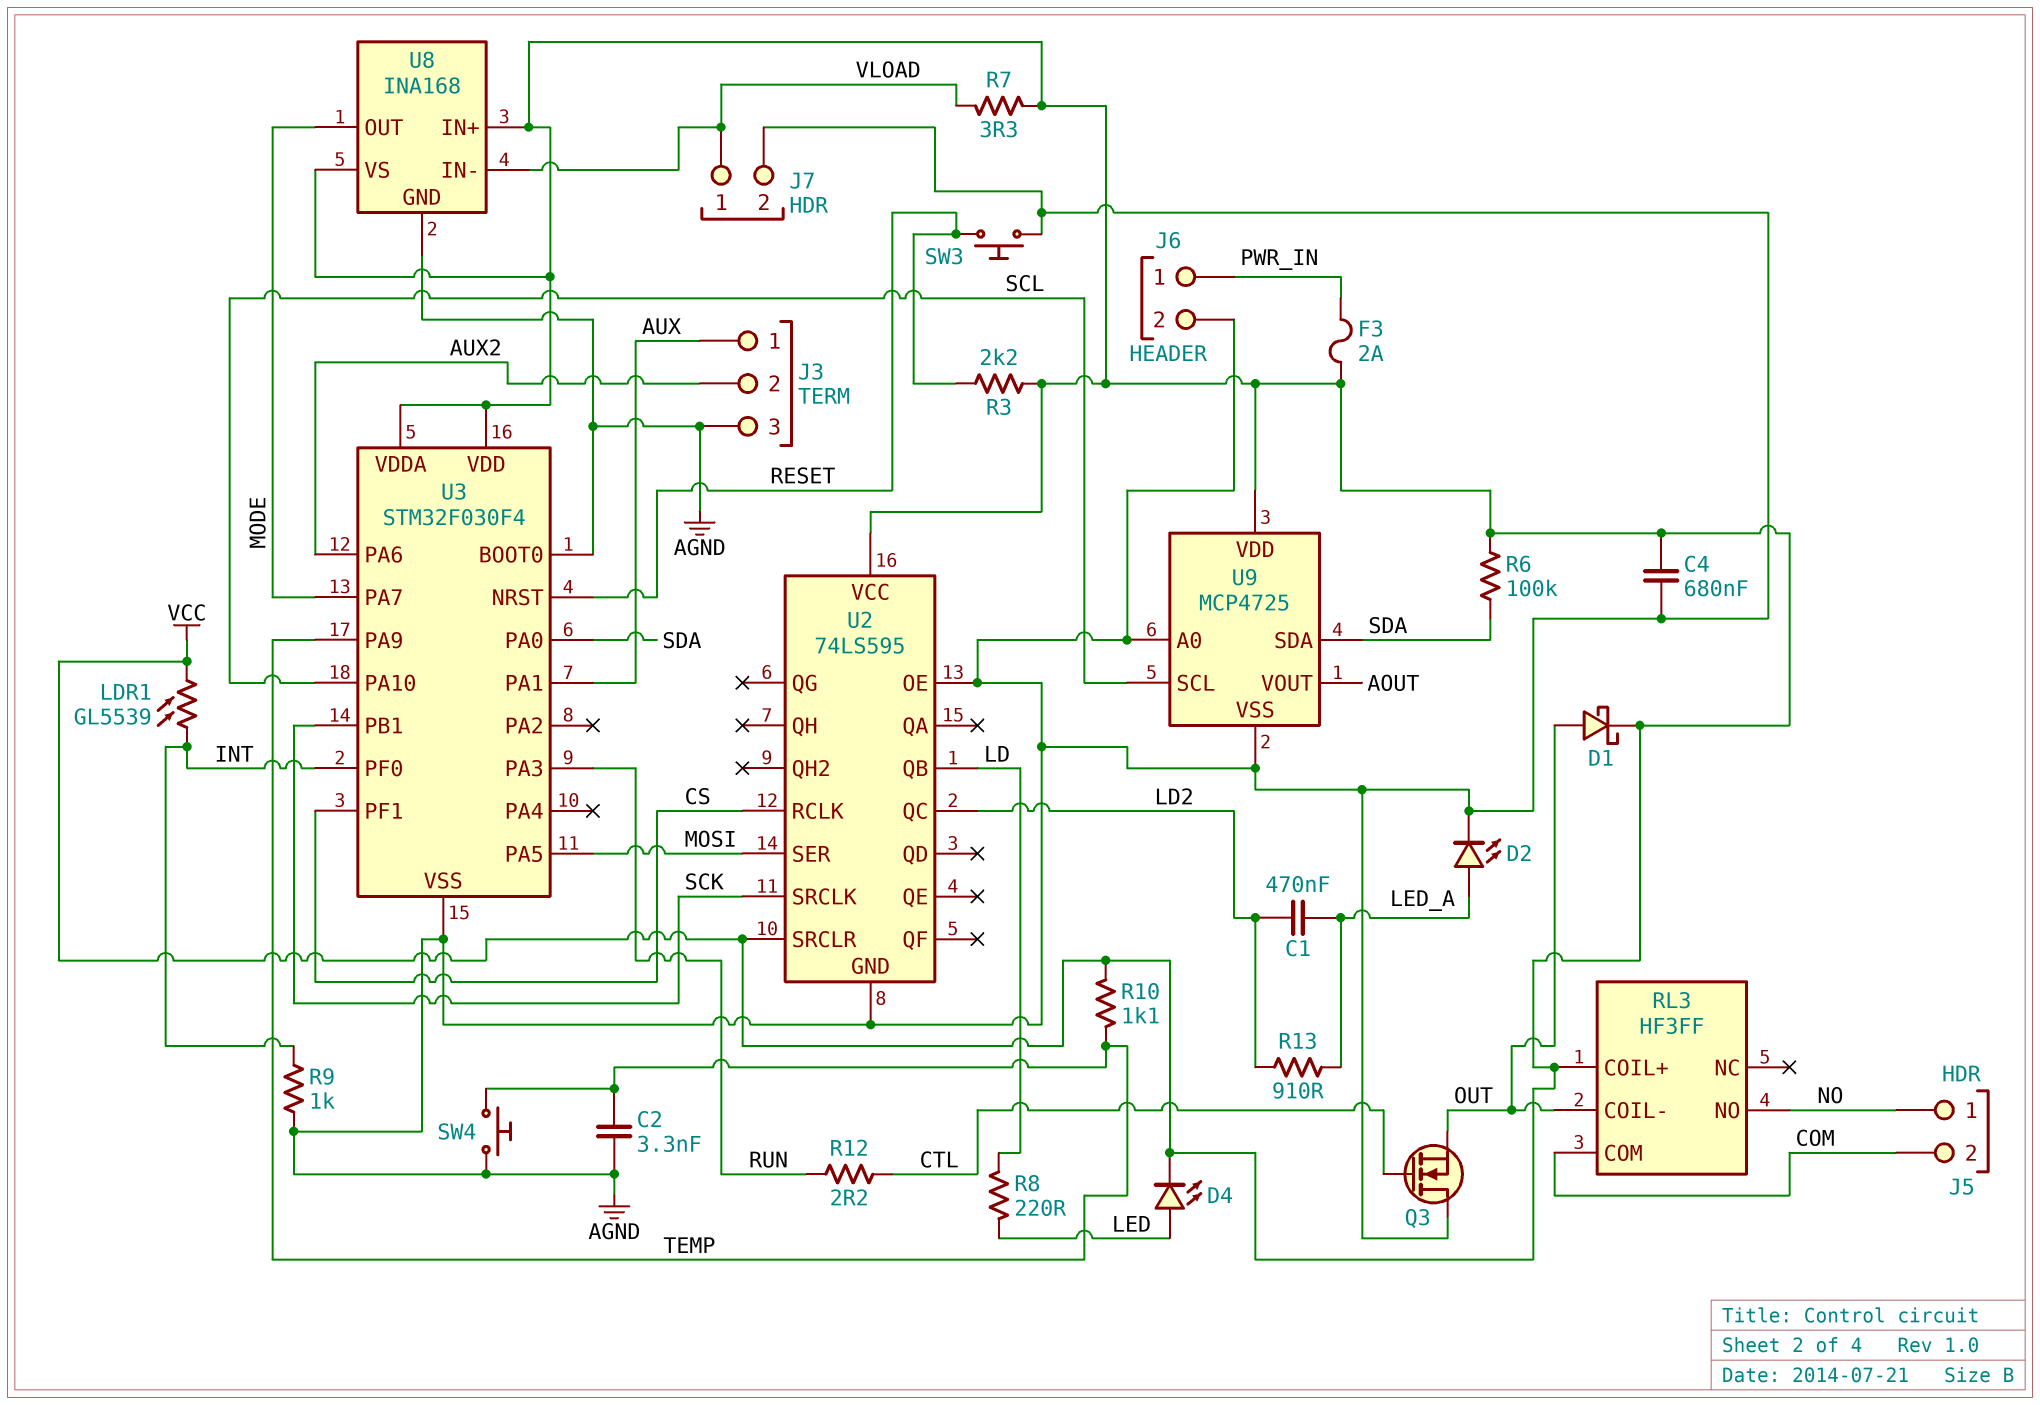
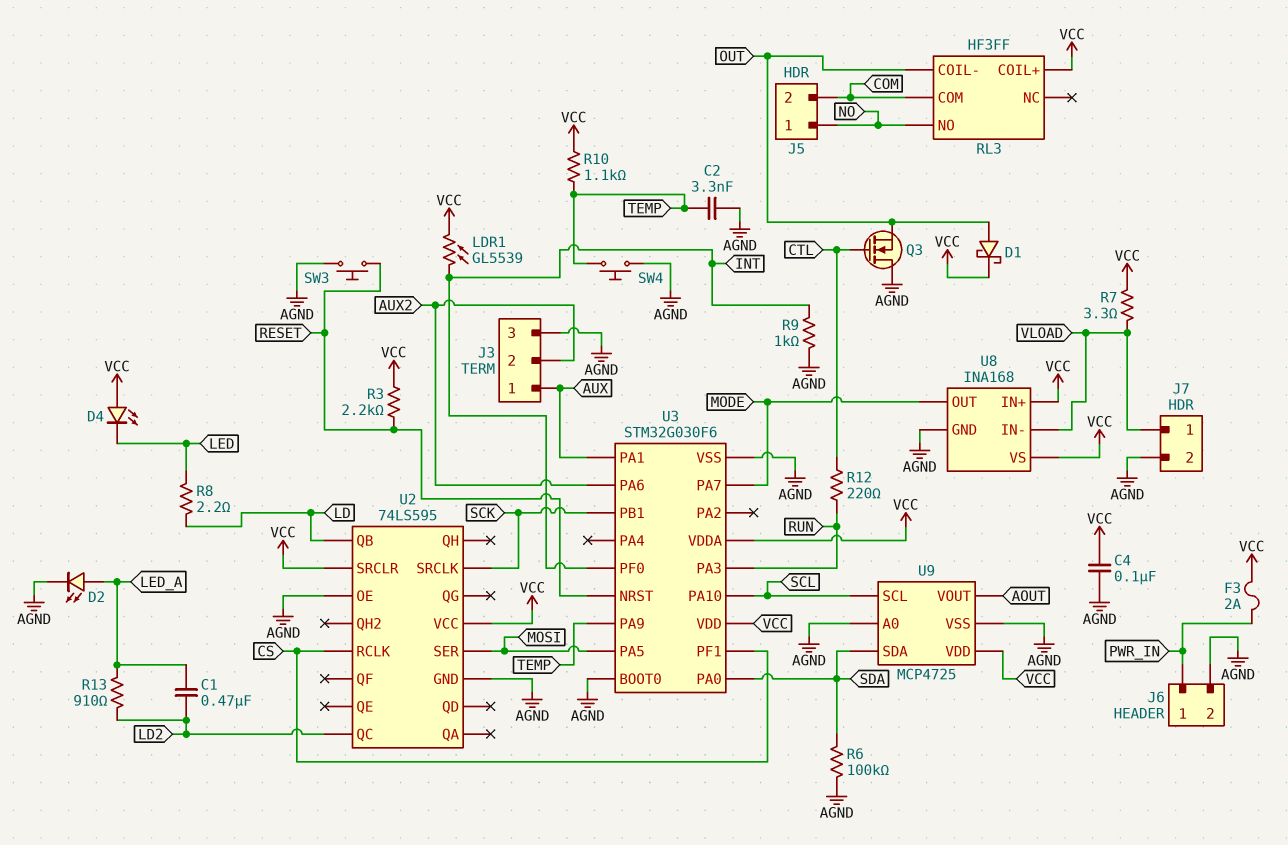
C4: 680nF (AGND, VCC) -> 100nF (AGND, VCC)
D4: LED (A LED, K VCC) -> LED (A VCC, K LED)
R6: 100k (SDA, VCC) -> 100k (AGND, SDA)
R8: 220 (LD, LED) -> 2.2 (LD, LED)
R12: 2.2 (CTL, RUN) -> 220 (CTL, RUN)
U3: STM32F030F4 -> STM32G030F6

